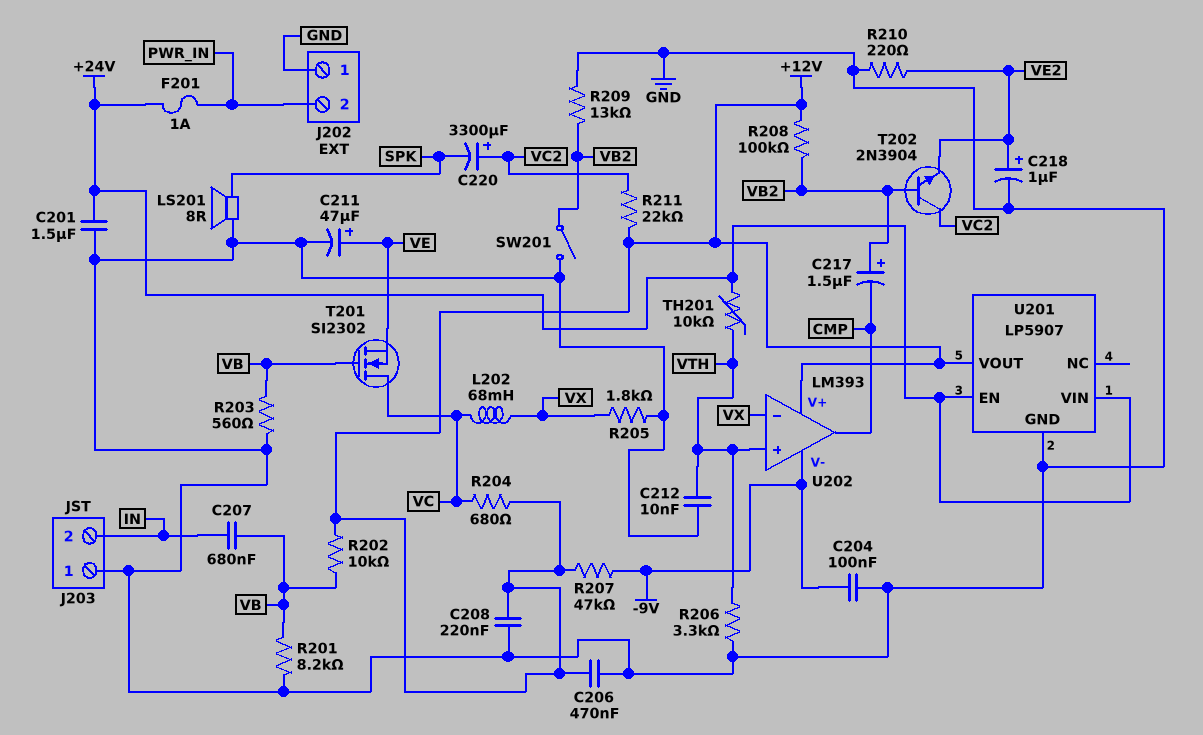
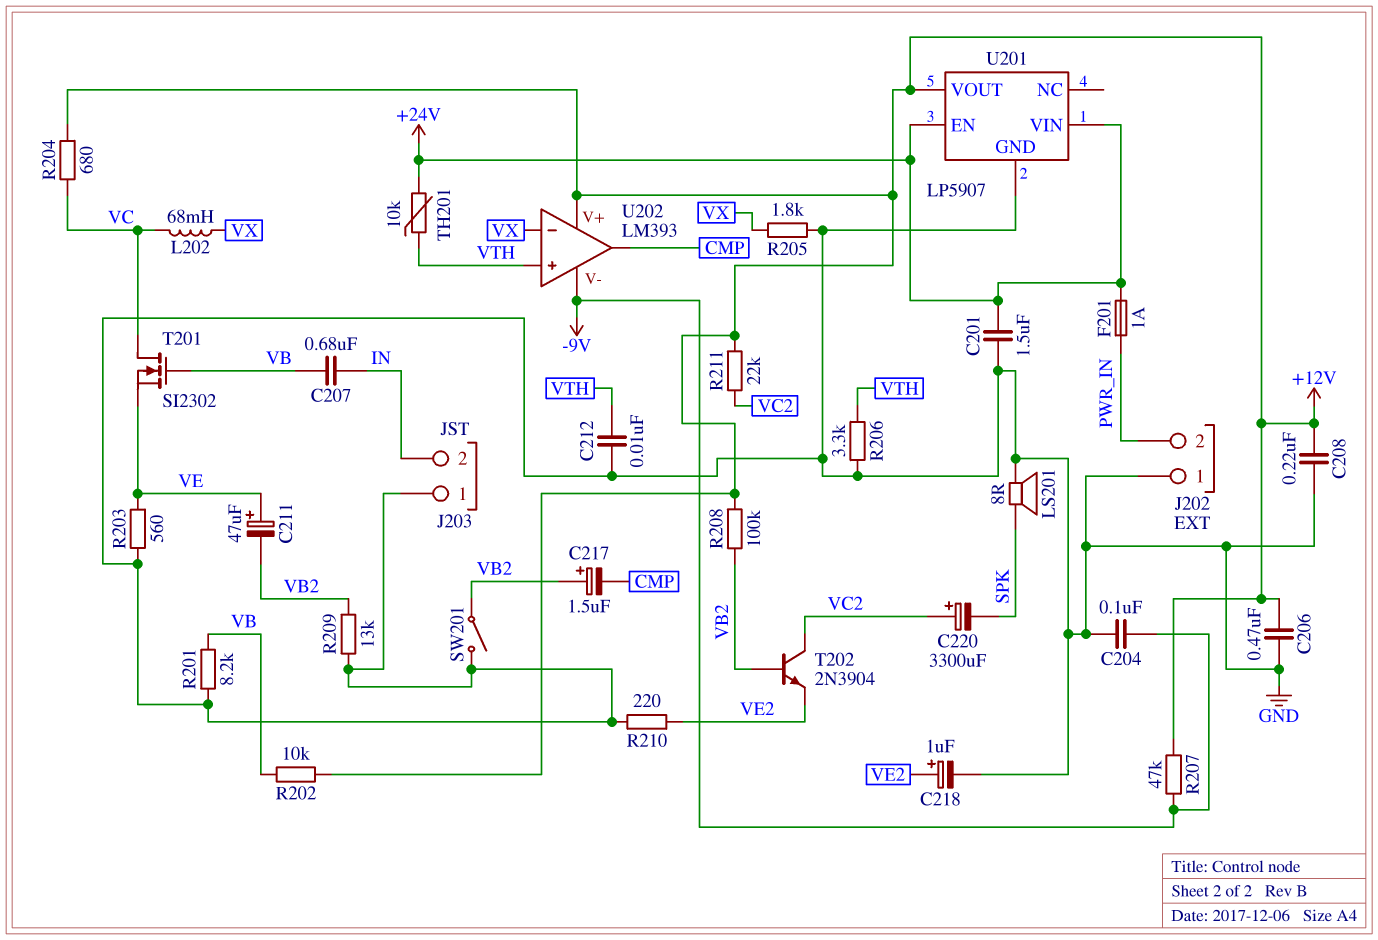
C211: 47uF (plus VE, minus GND) -> 47uF (plus VE, minus VB2)
R203: 560 (GND, VB) -> 560 (GND, VE)

